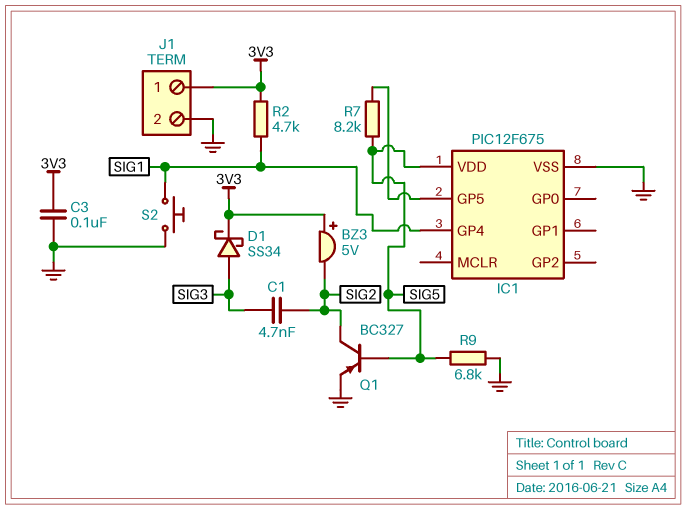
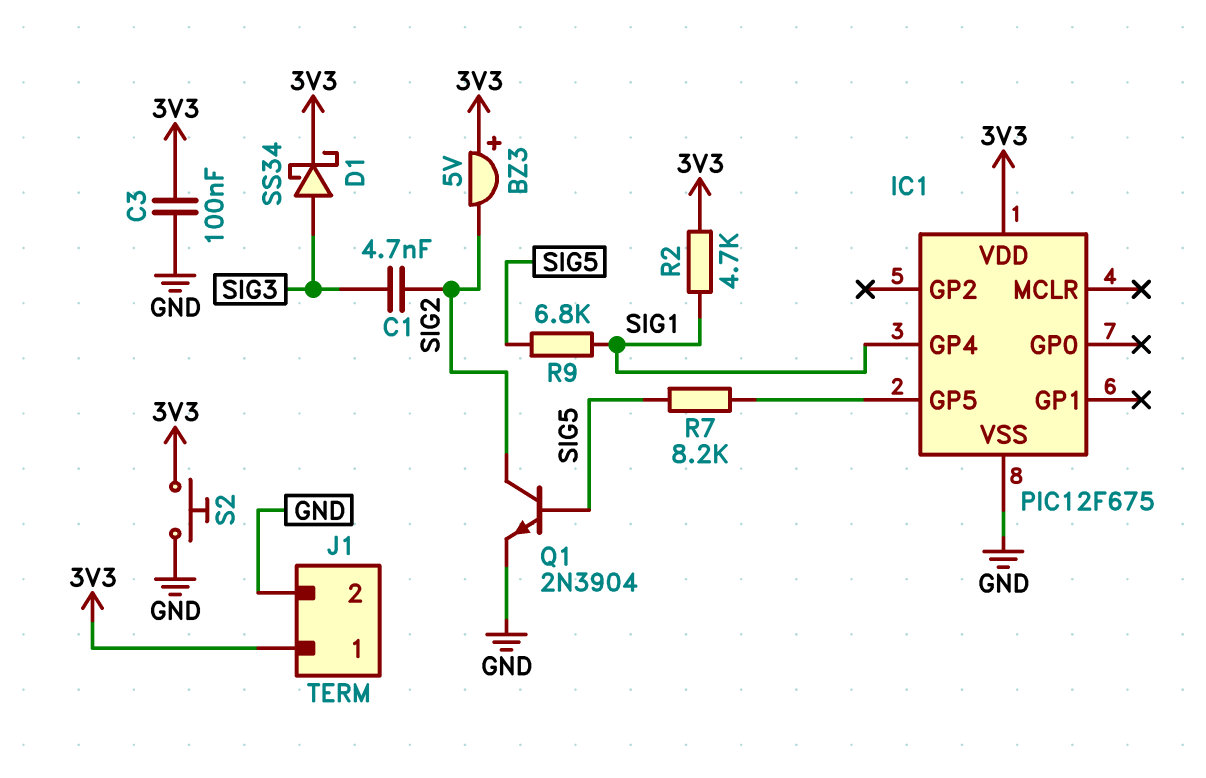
IC1 pin VDD: SIG5 -> 3V3
Q1: PNP BC327 (B SIG5, C SIG2, E GND) -> NPN 2N3904 (B SIG5, C SIG2, E GND)
R9: 6.8k (GND, SIG5) -> 6.8k (SIG1, SIG5)
S2: button (GND, SIG1) -> button (3V3, GND)

